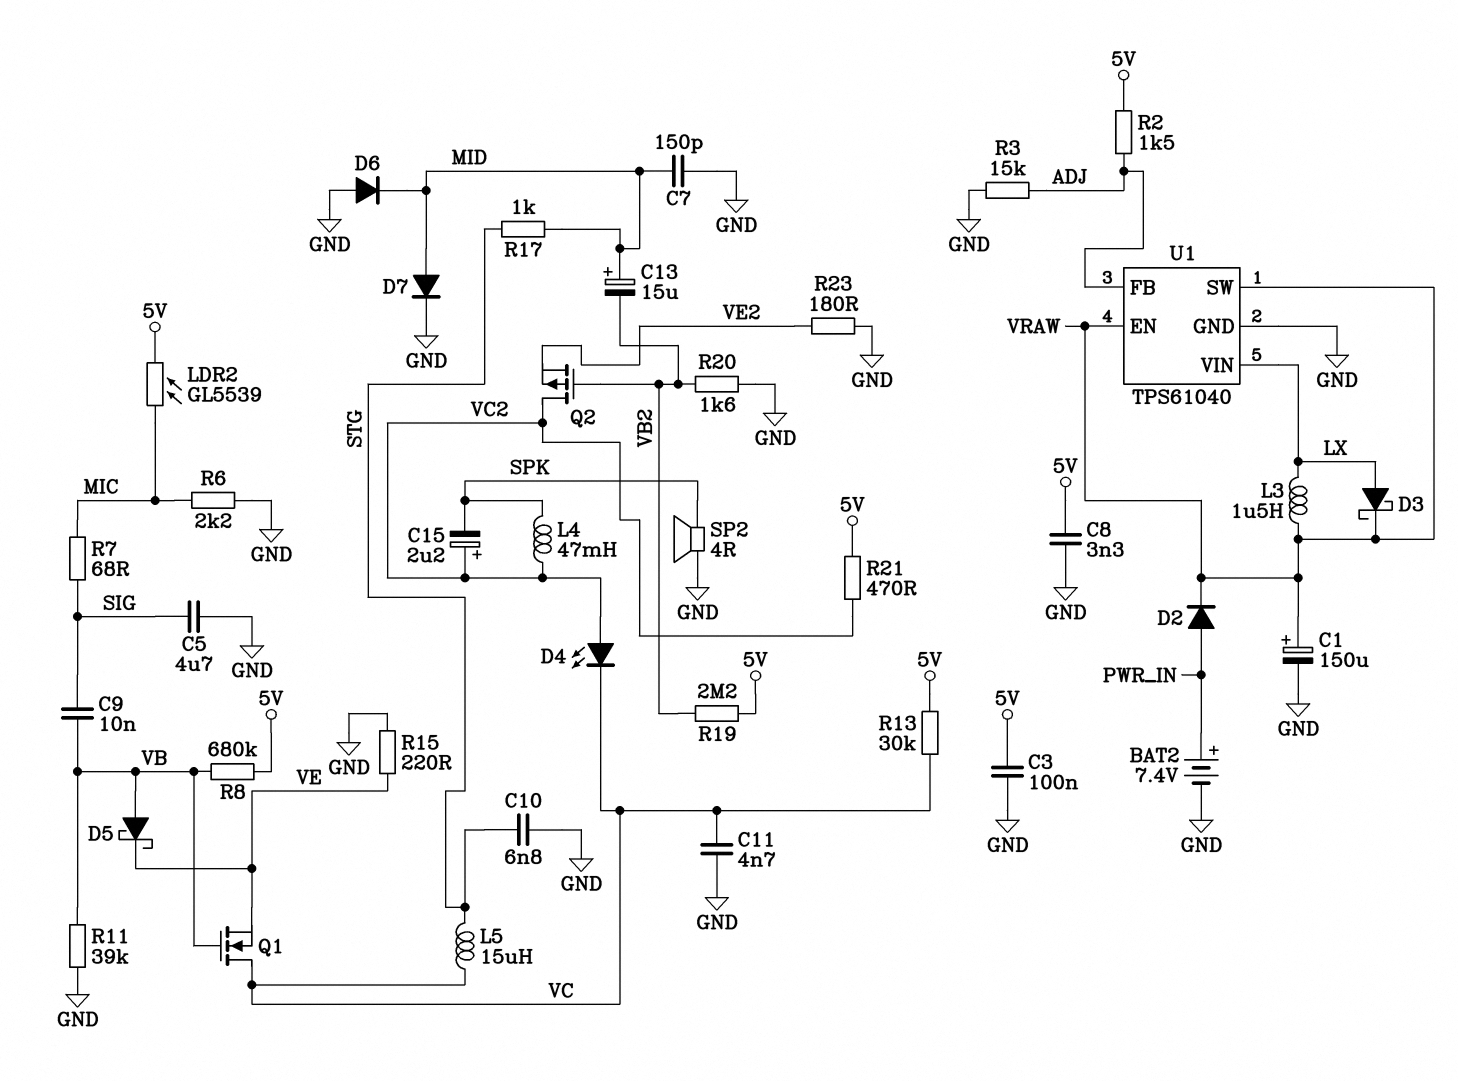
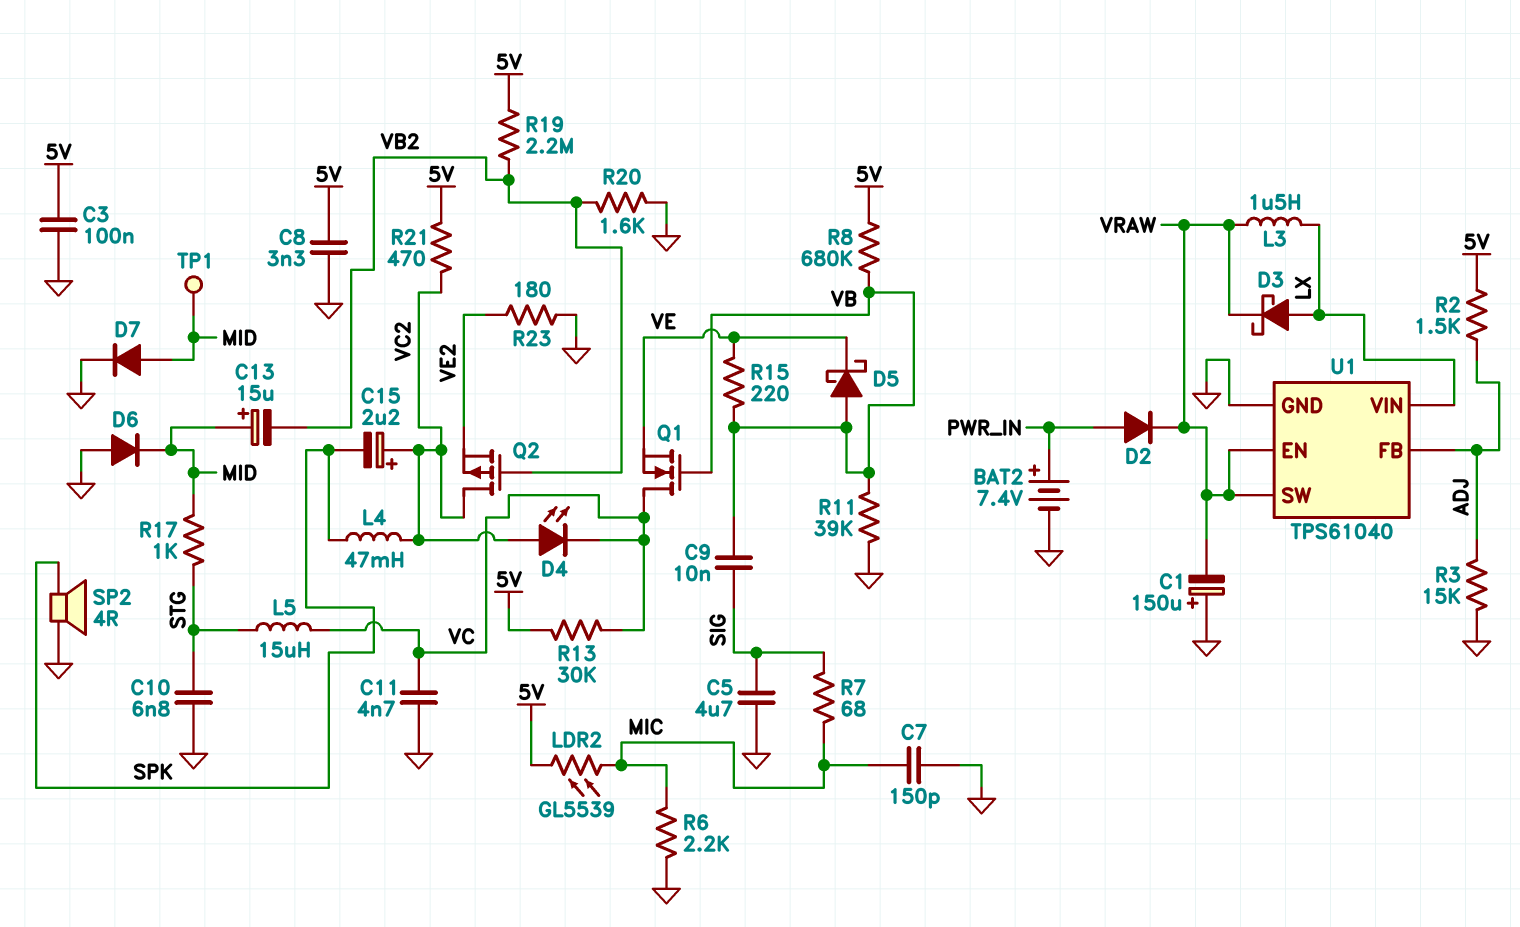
C1: 150uF (plus VRAW, minus GND) -> 150uF (plus GND, minus VRAW)
C7: 150pF (GND, MID) -> 150pF (GND, MIC)
R15: 220 (GND, VE) -> 220 (VB, VE)
TP1: none -> test point (MID)

